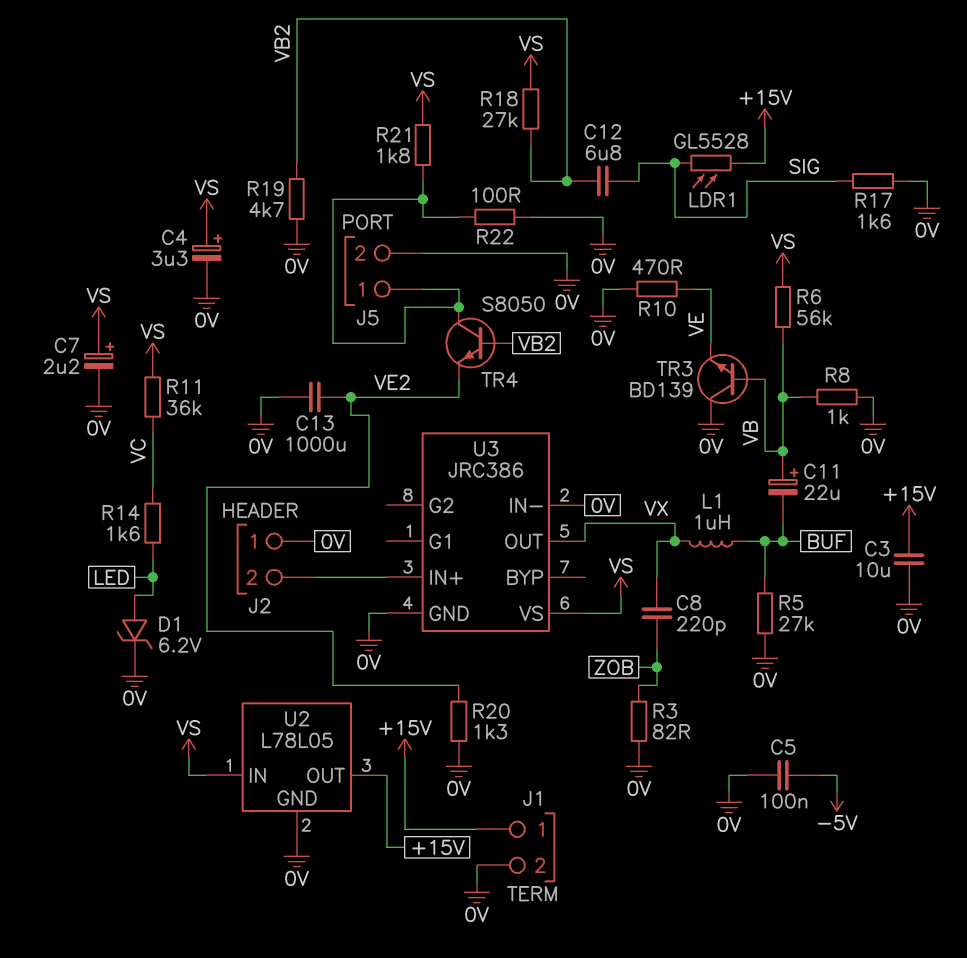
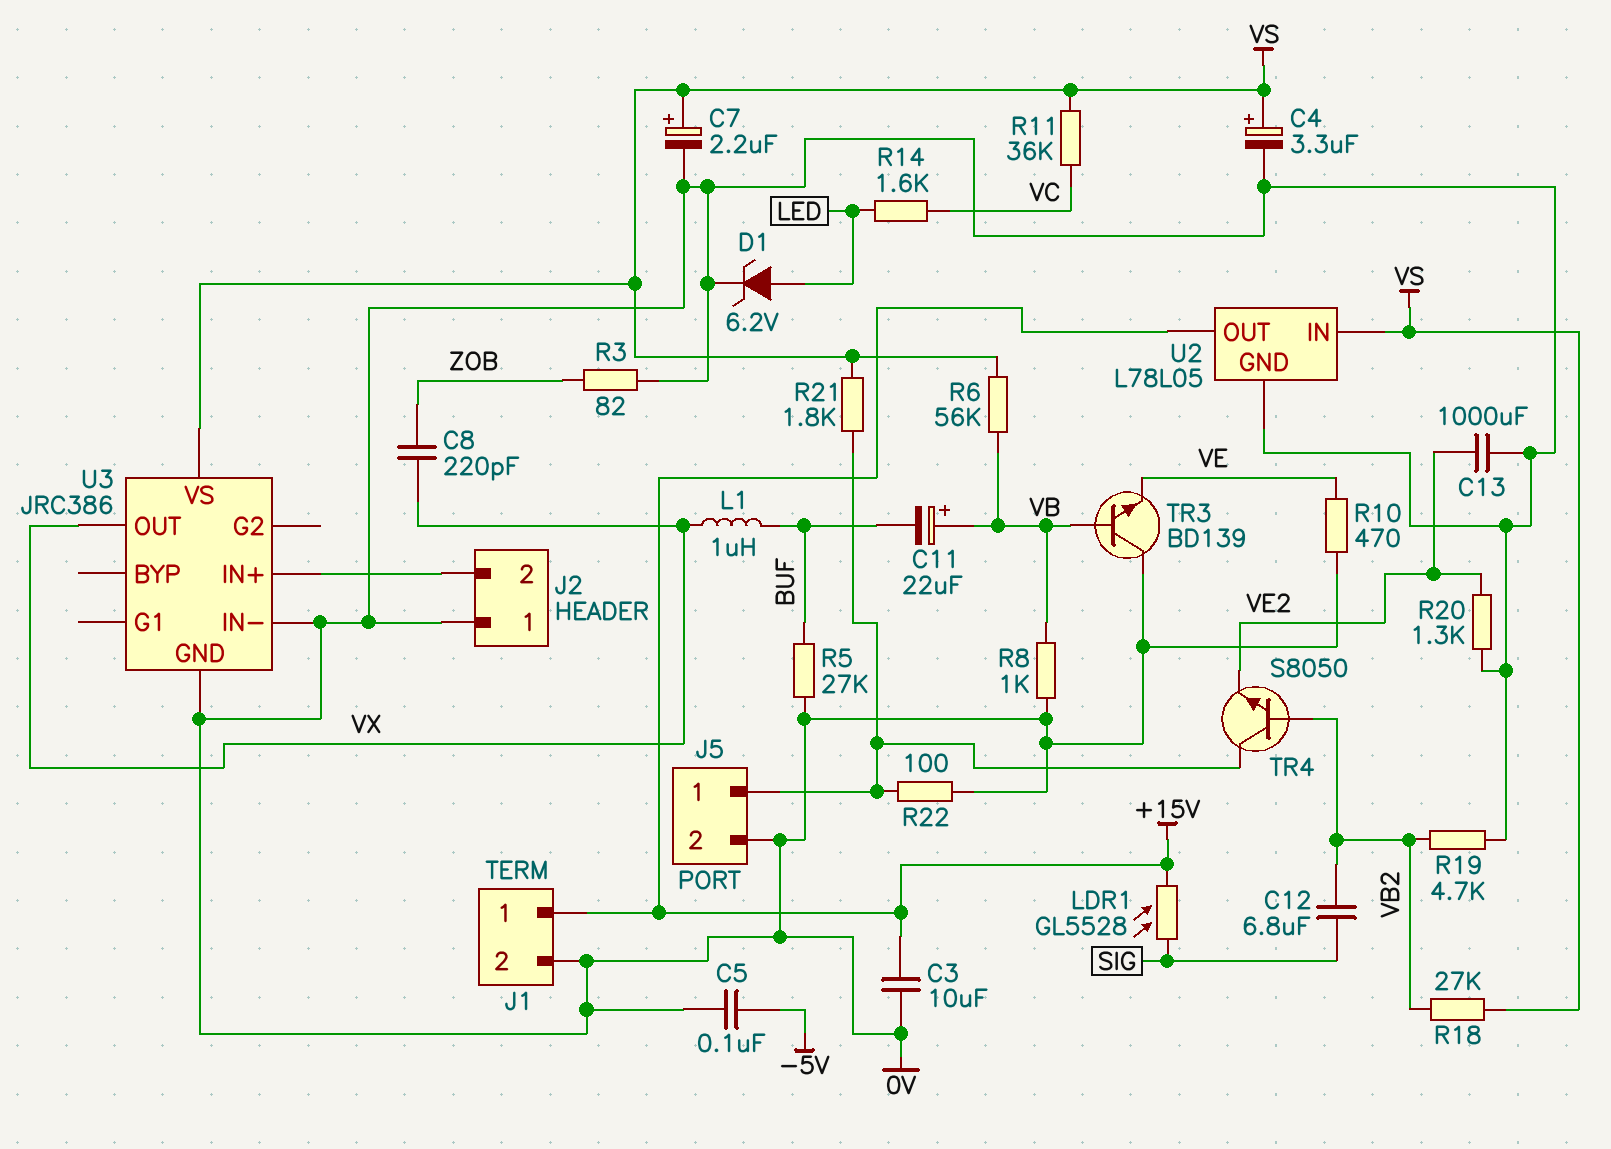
R17: 1.6k (0V, SIG) -> none

